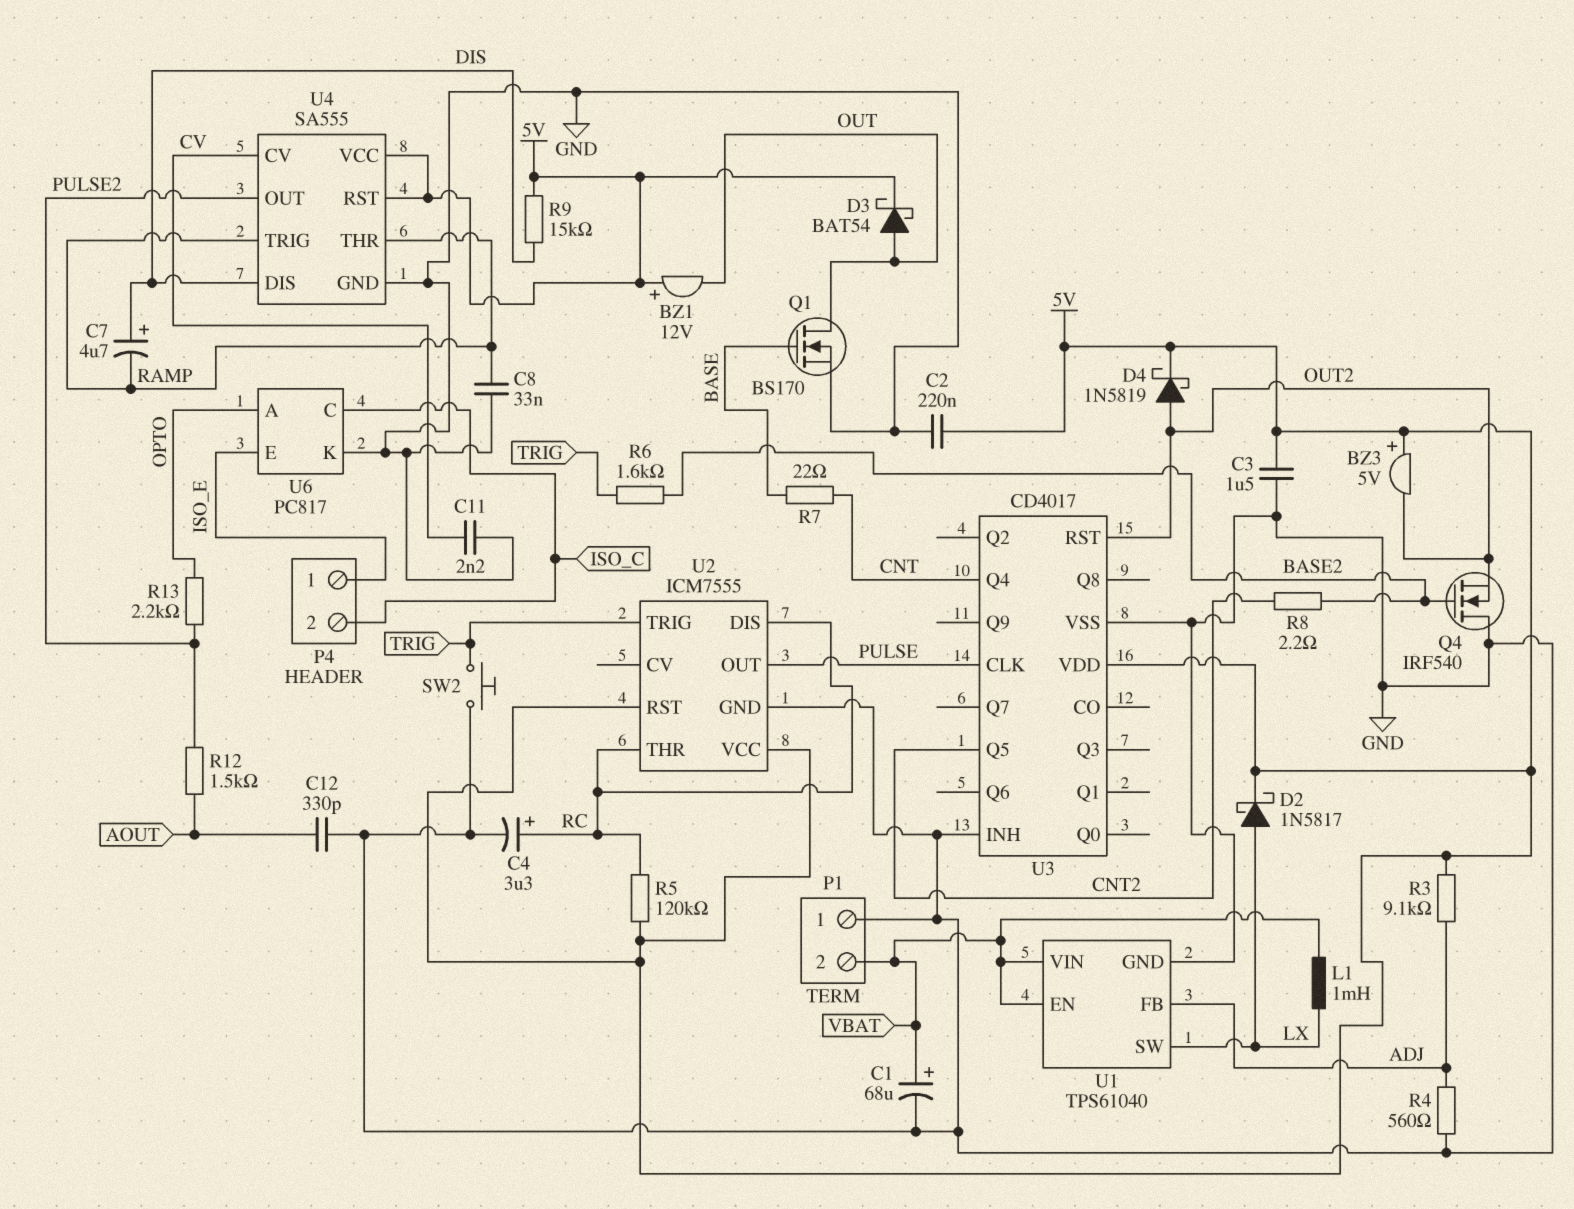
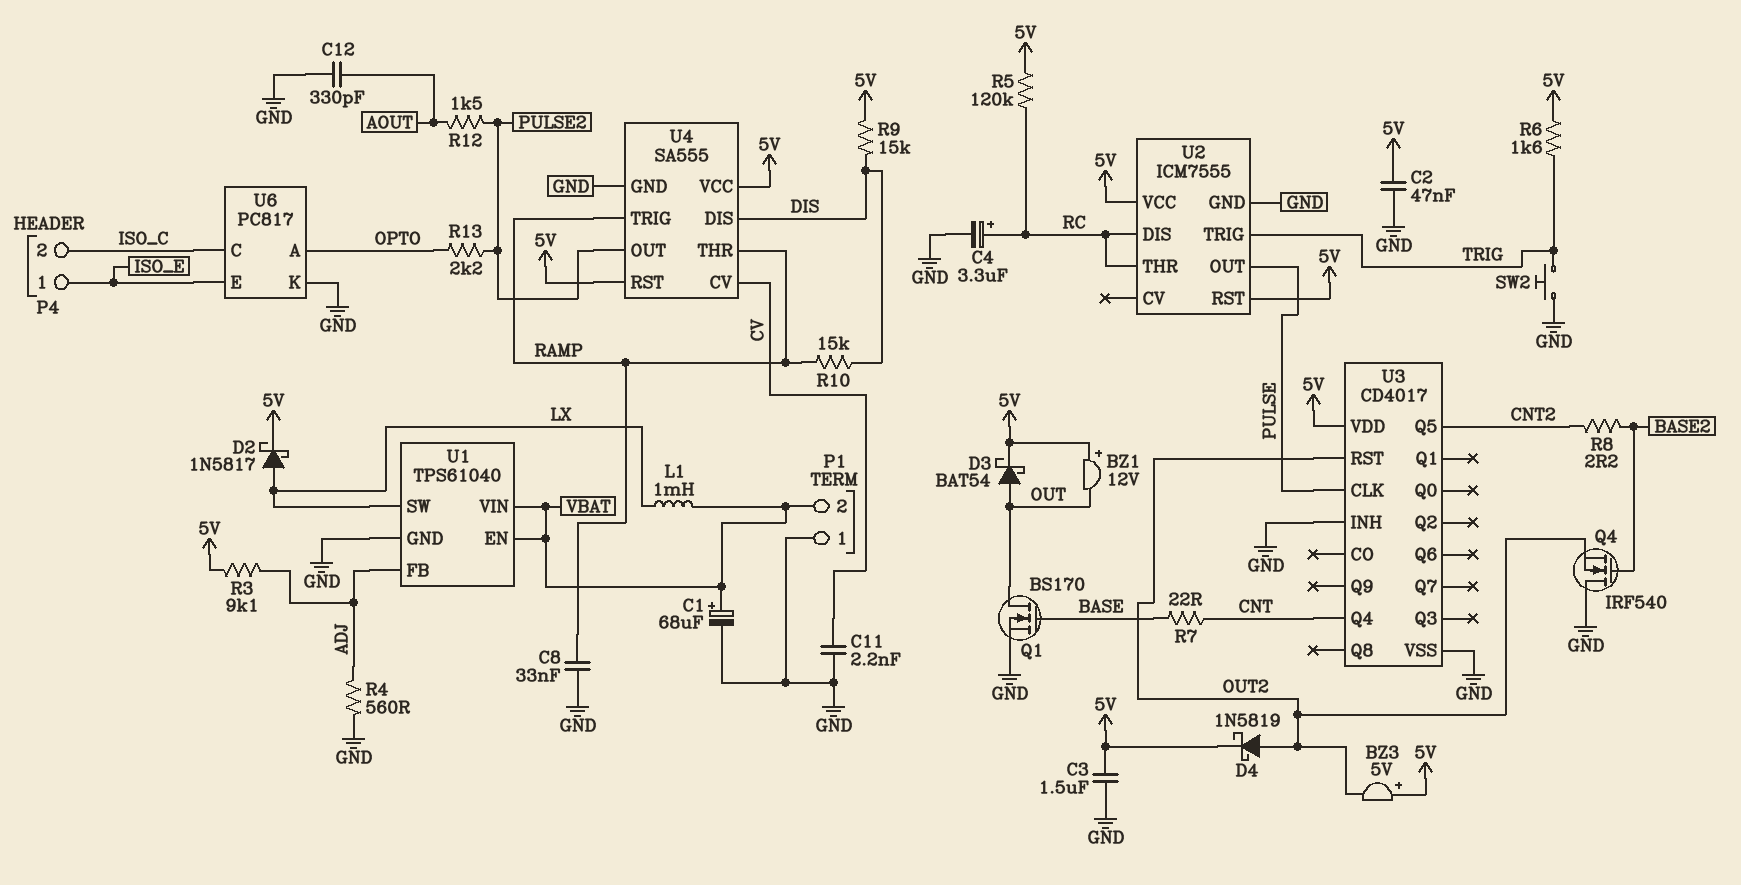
C2: 220nF (5V, GND) -> 47nF (5V, GND)
C7: 4.7uF (plus DIS, minus RAMP) -> none
R6: 1.6k (BASE2, TRIG) -> 1.6k (5V, TRIG)
R10: none -> 15k (DIS, RAMP)

